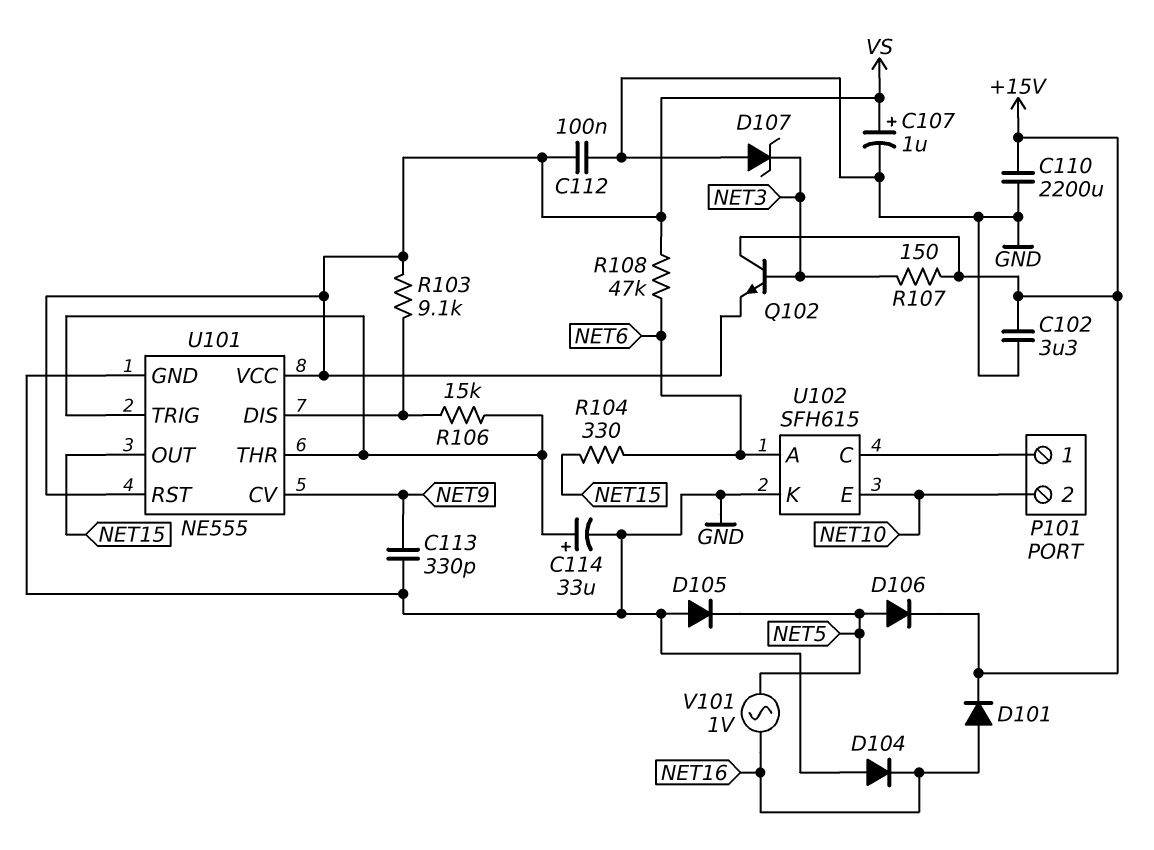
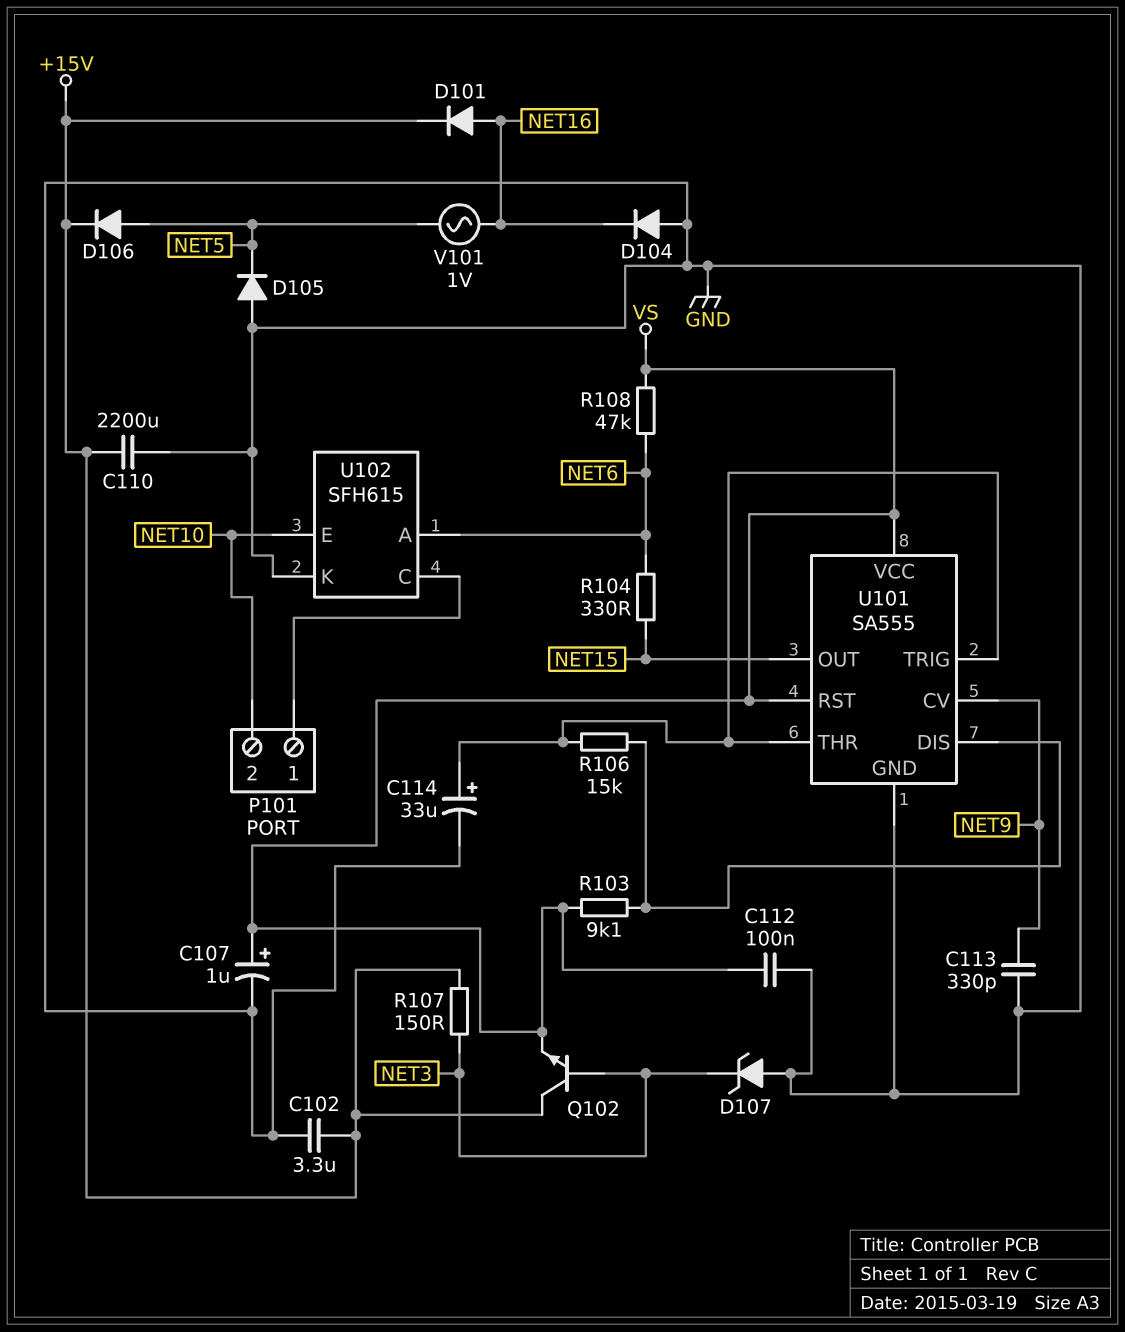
U101: NE555 -> SA555

